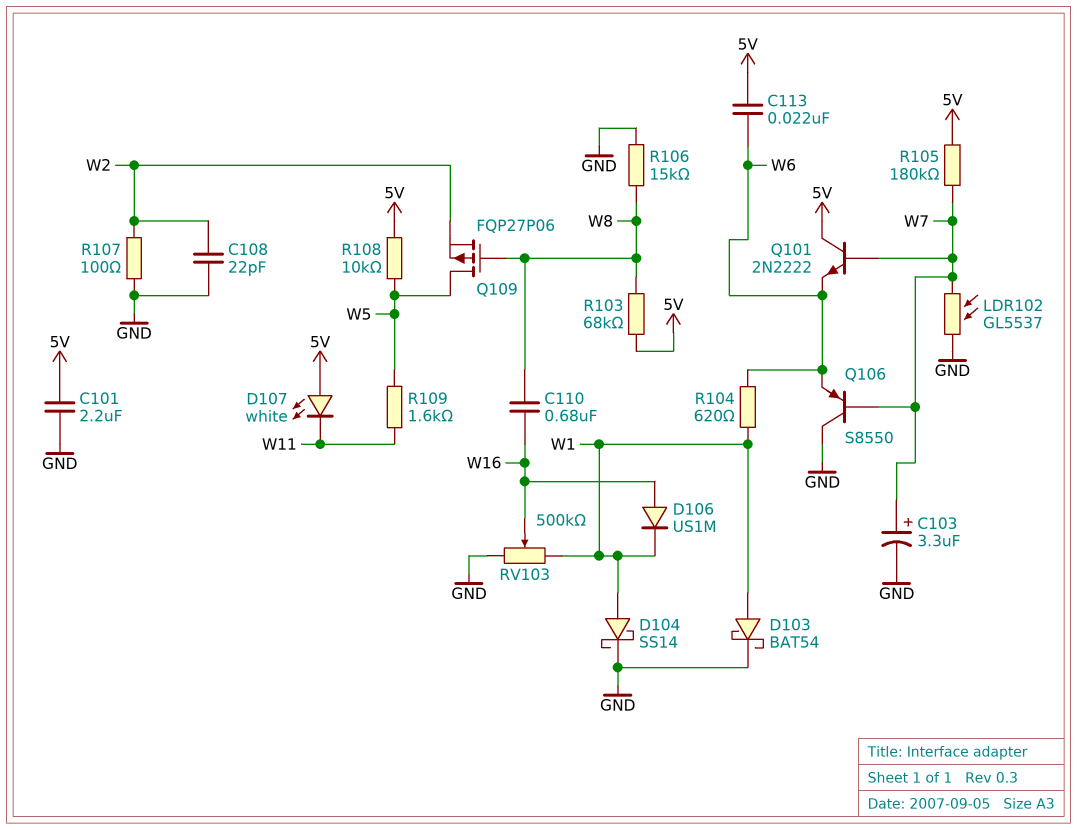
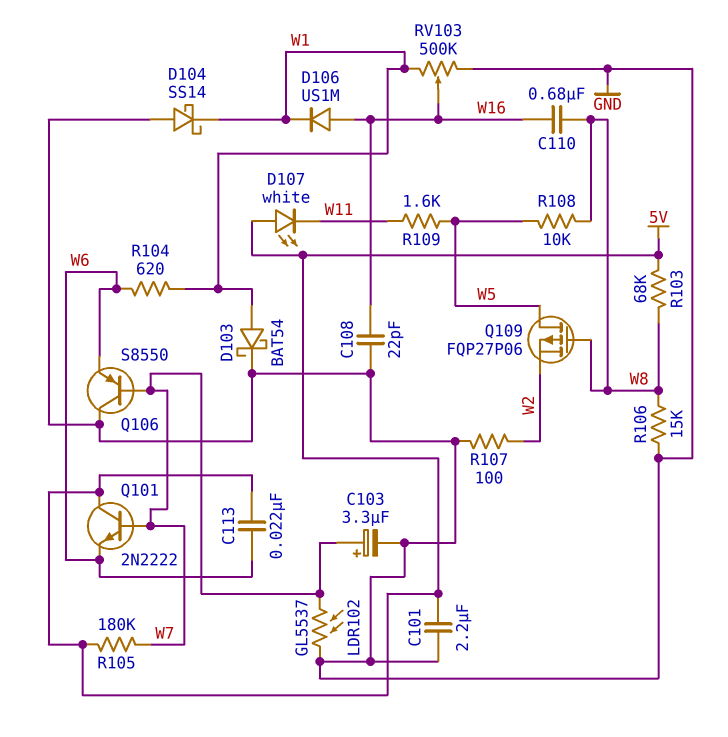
C108: 22pF (GND, W2) -> 22pF (GND, W16)
D104: schottky SS14 (A W1, K GND) -> schottky SS14 (A GND, K W1)
R108: 10k (5V, W5) -> 10k (W5, W8)

